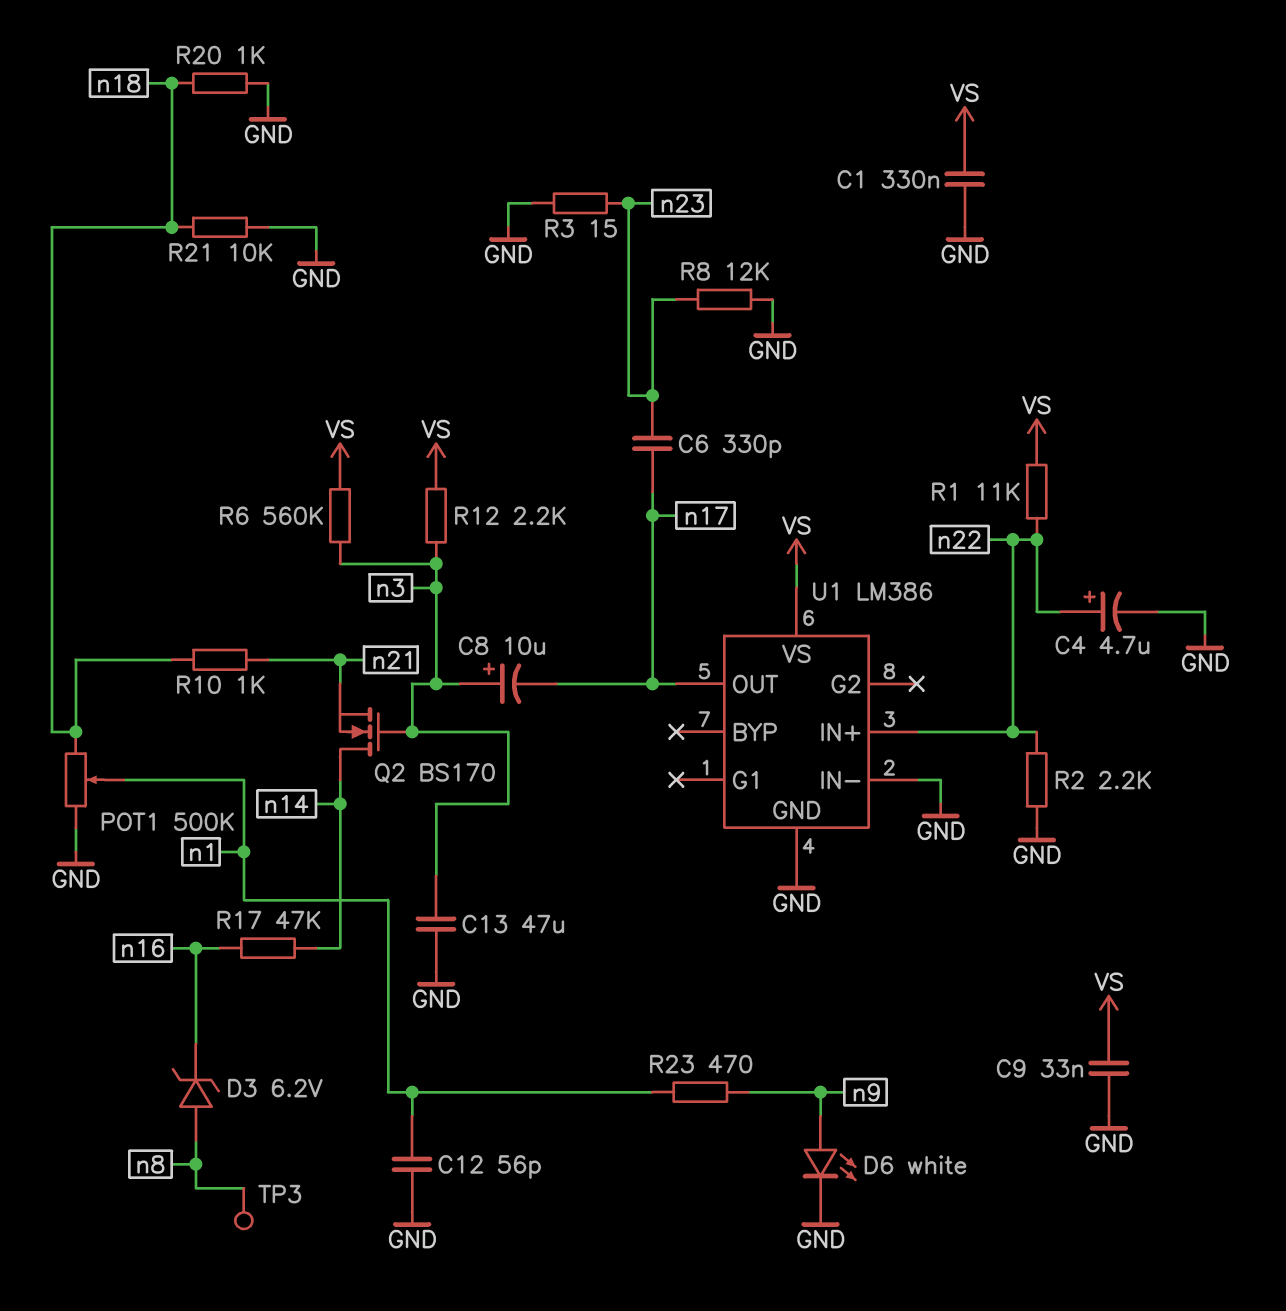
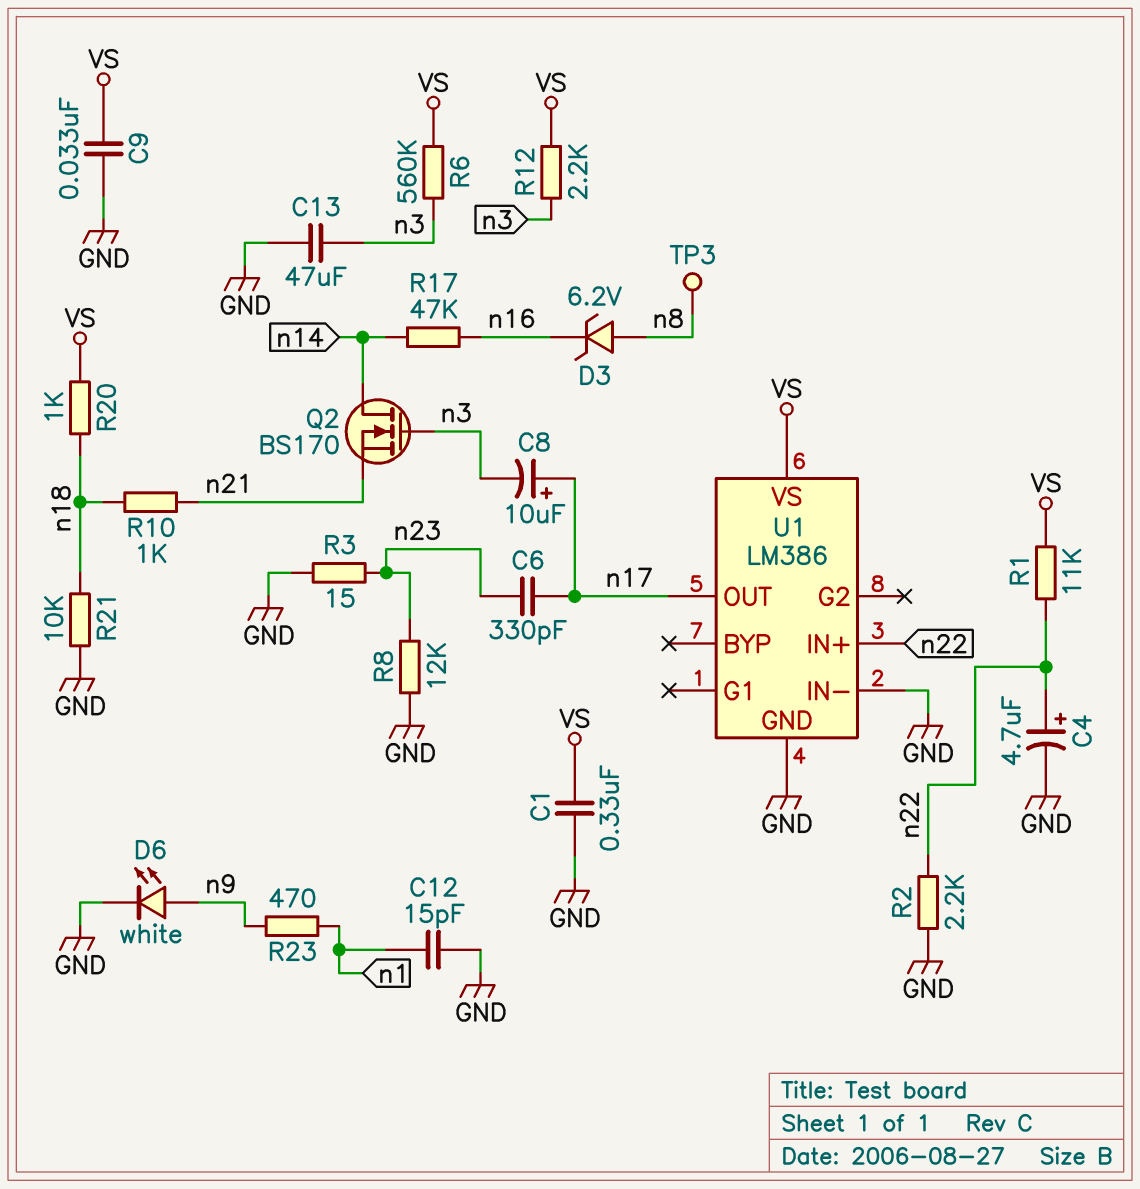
C8: 10uF (plus n3, minus n17) -> 10uF (plus n17, minus n3)
C12: 56pF (GND, n1) -> 15pF (GND, n1)
POT1: 500k (GND, n18, wiper n1) -> none
R20: 1k (GND, n18) -> 1k (VS, n18)

